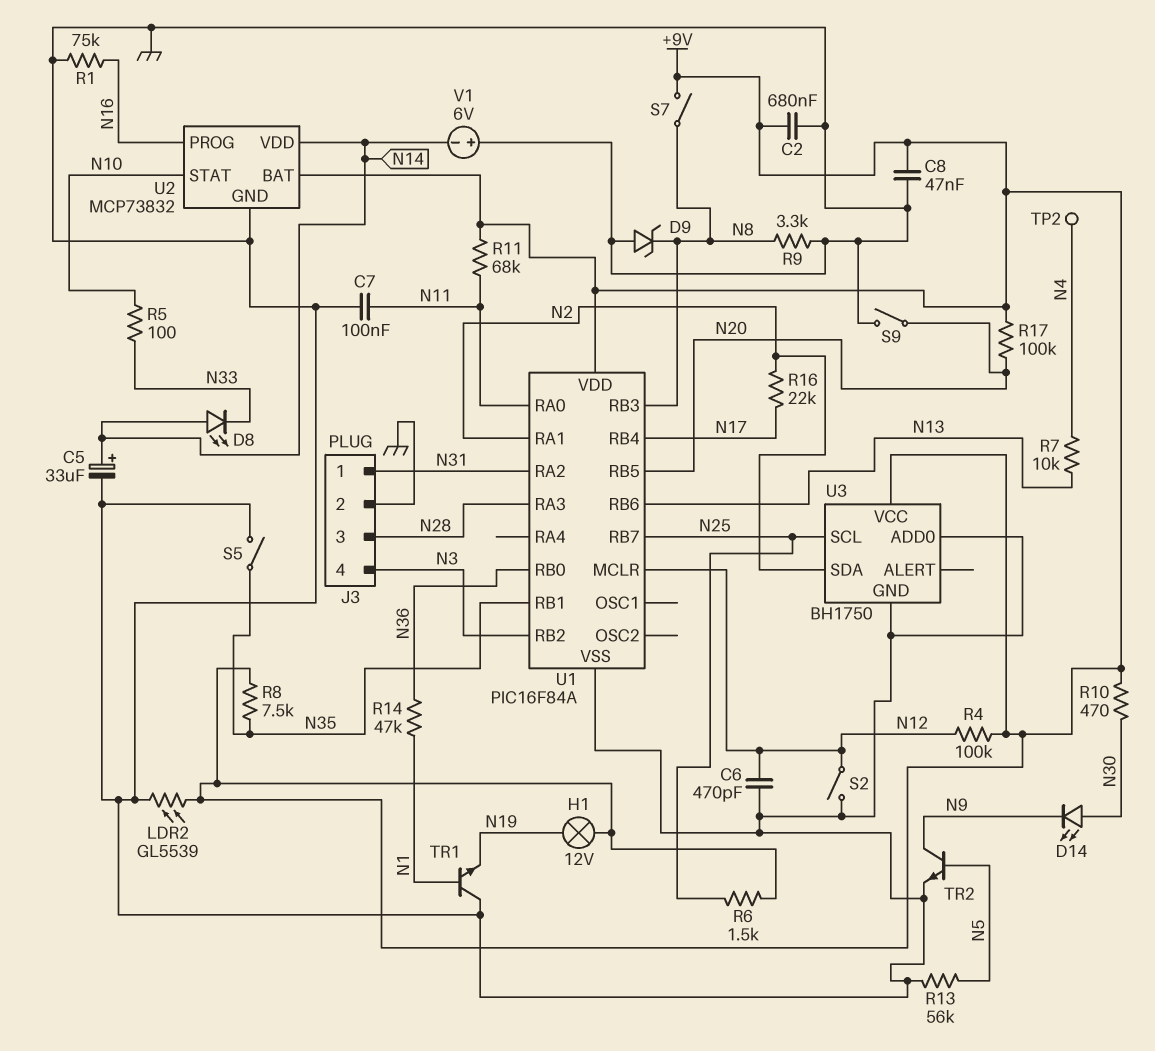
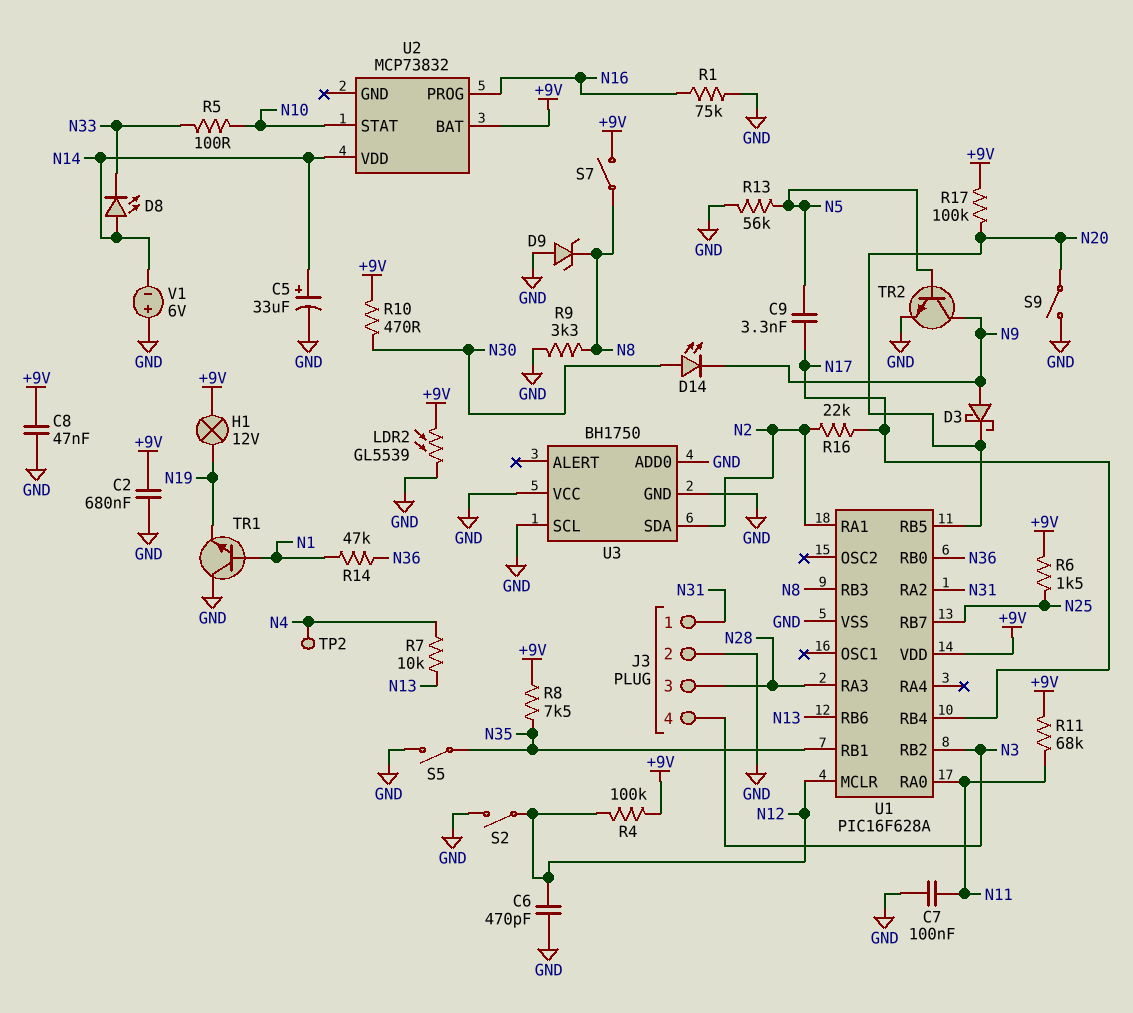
C9: none -> 3.3nF (N5, N17)
D3: none -> schottky (A N9, K N20)
U1: PIC16F84A -> PIC16F628A
U2 pin GND: GND -> none
U3 pin SCL: N25 -> GND
U3 pin VCC: +9V -> GND

